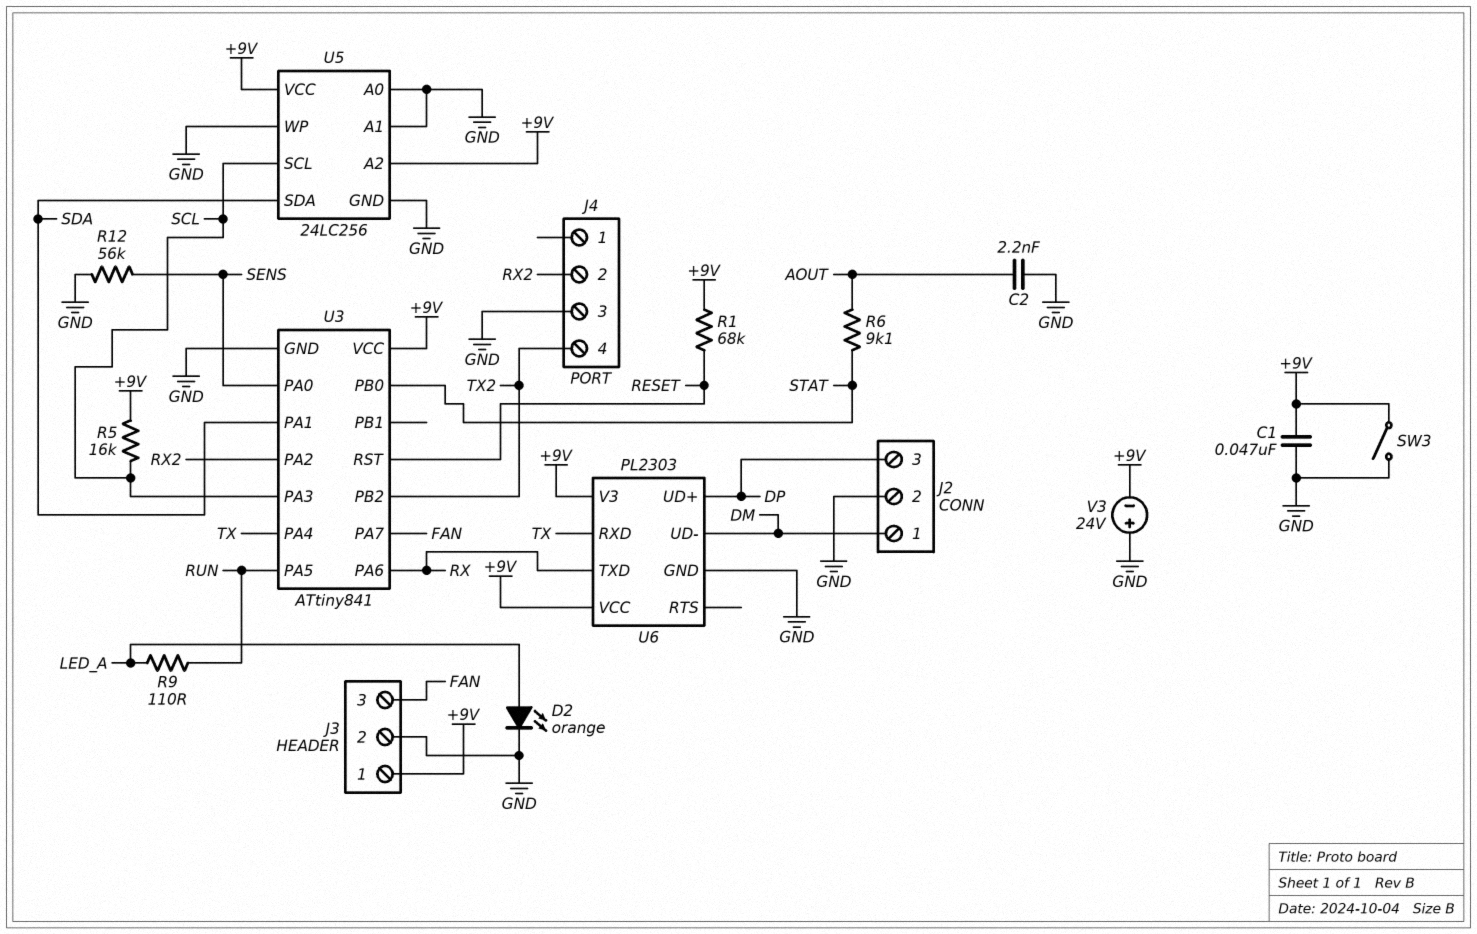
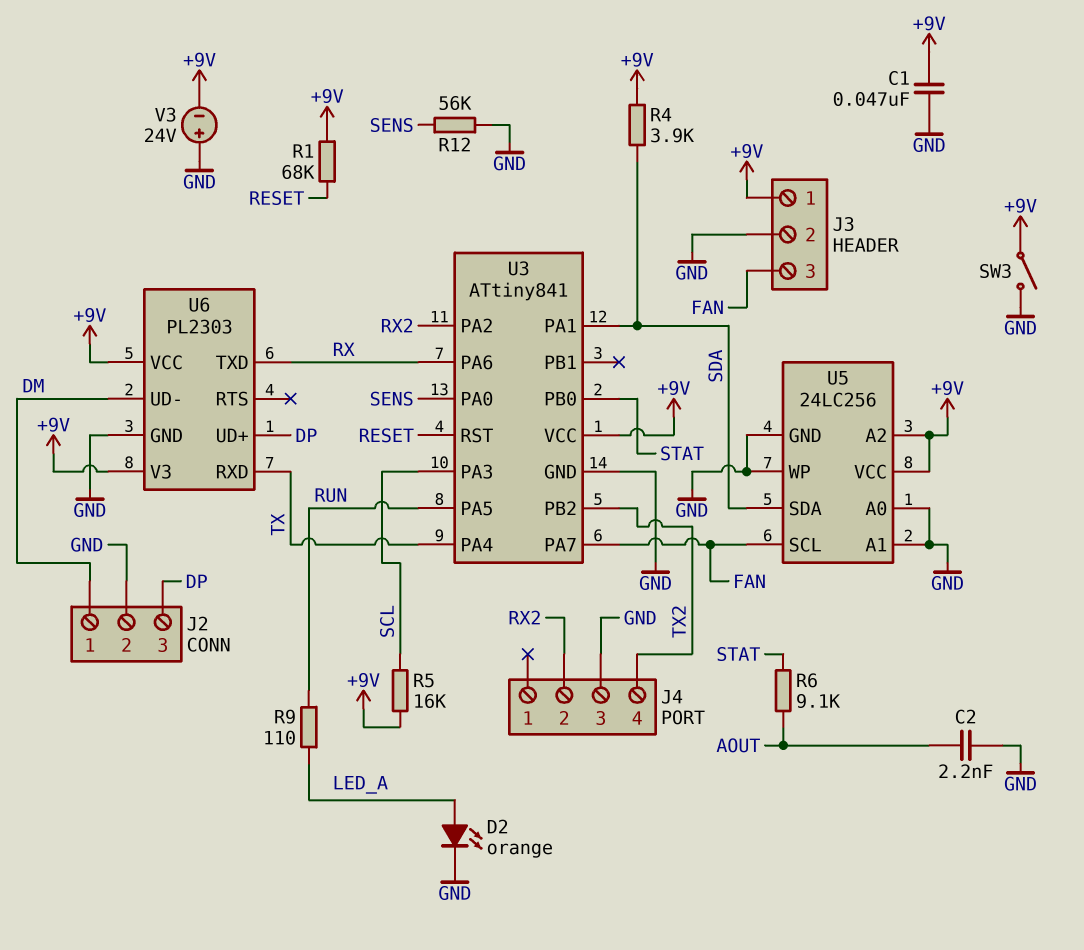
R4: none -> 3.9k (+9V, SDA)
U5 pin SCL: SCL -> FAN

